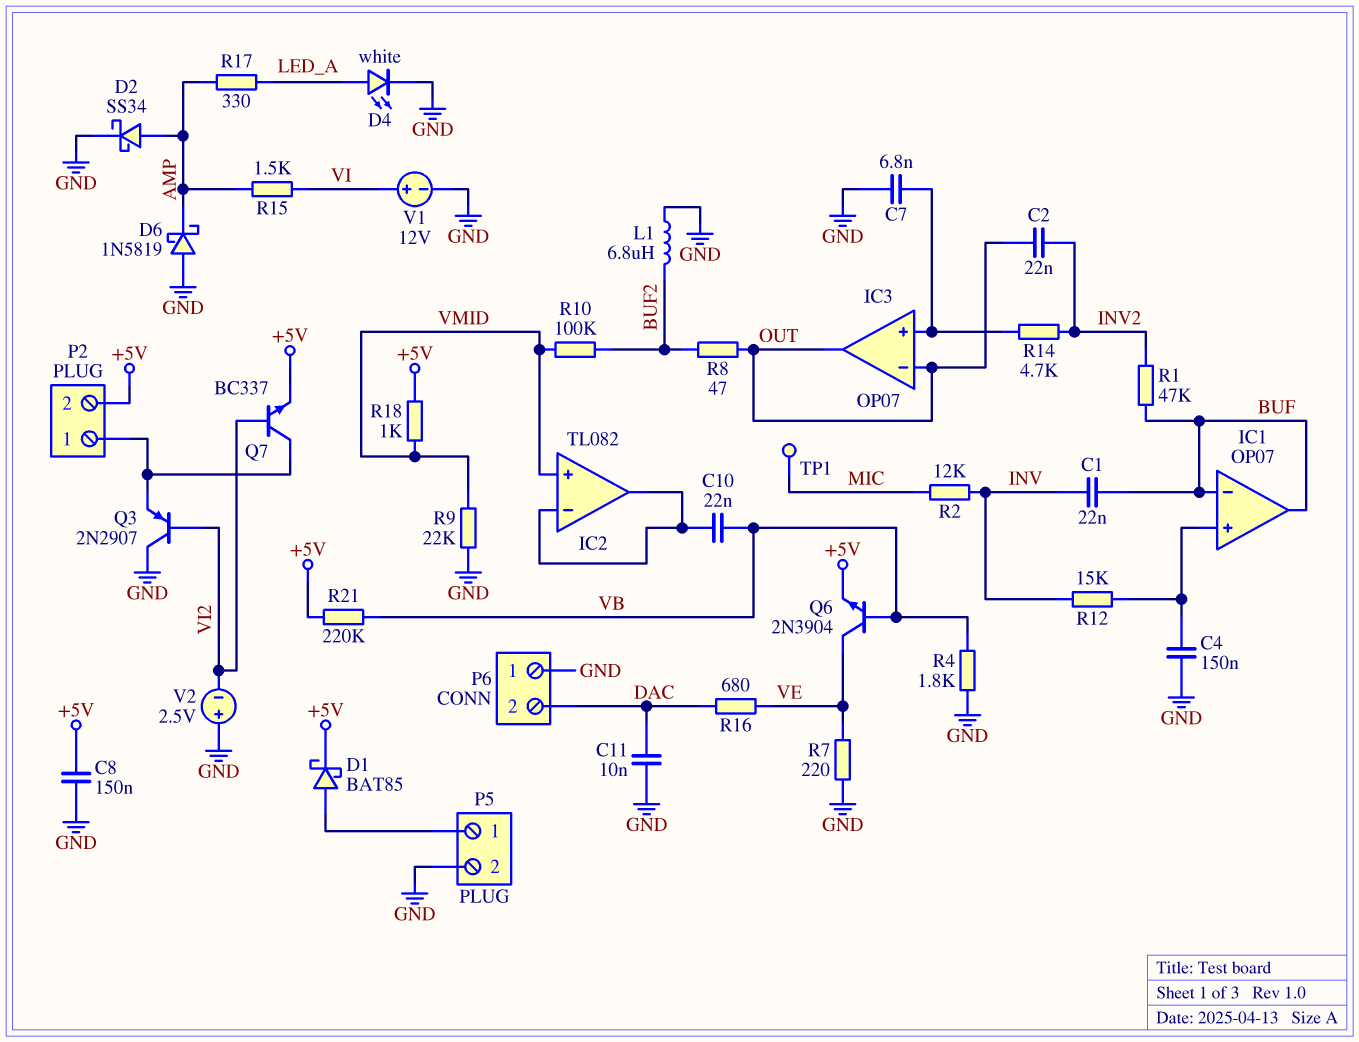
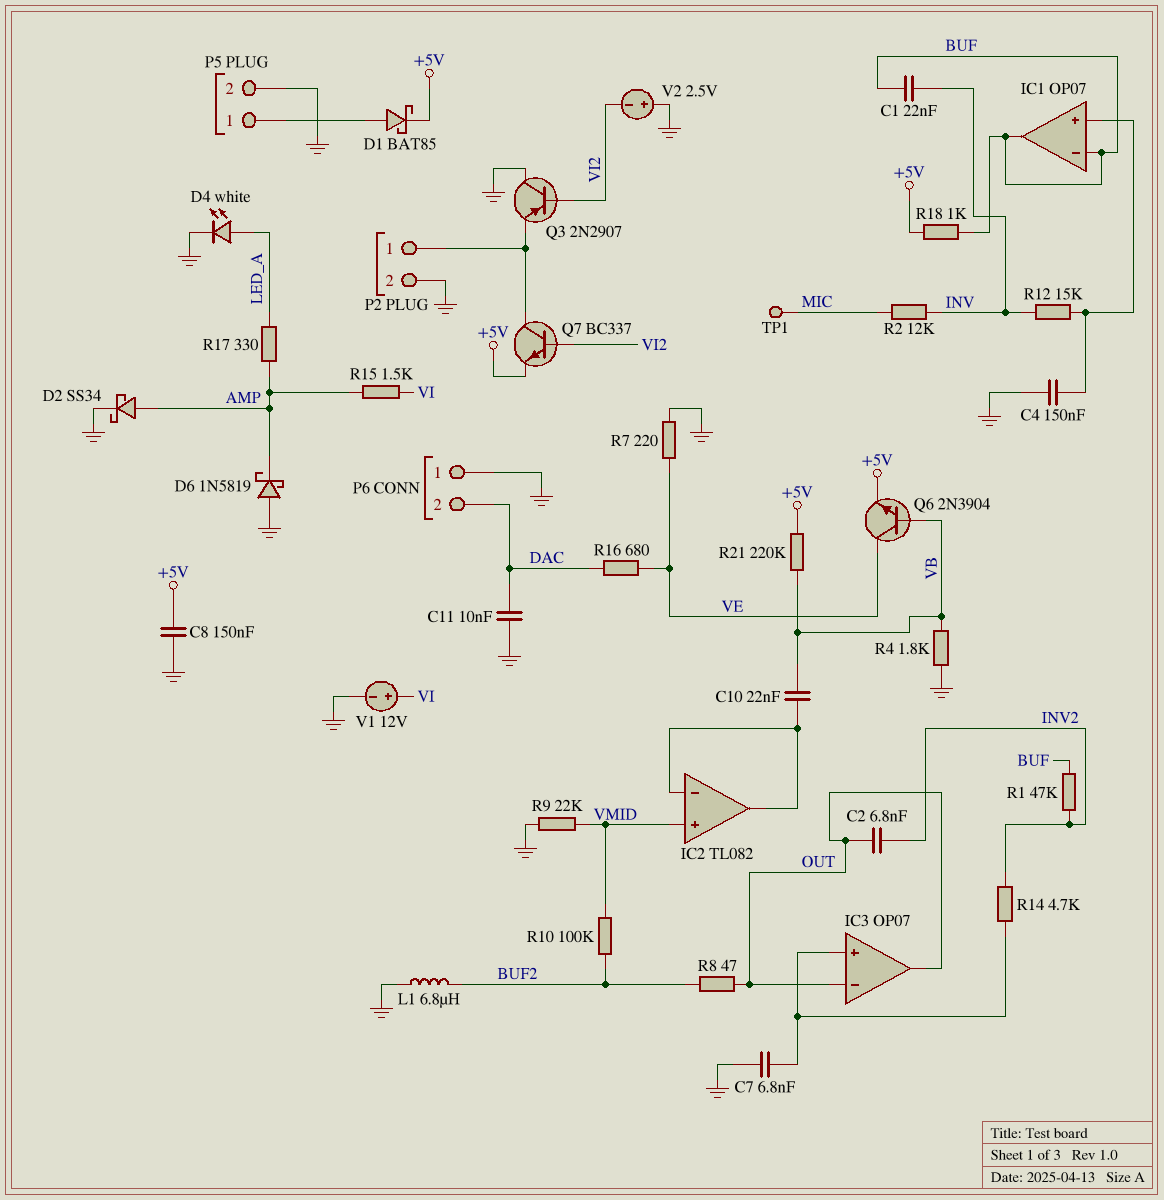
C2: 22nF (INV2, OUT) -> 6.8nF (INV2, OUT)
P2 pin 2: +5V -> GND
R18: 1k (+5V, VMID) -> 1k (+5V, BUF)

